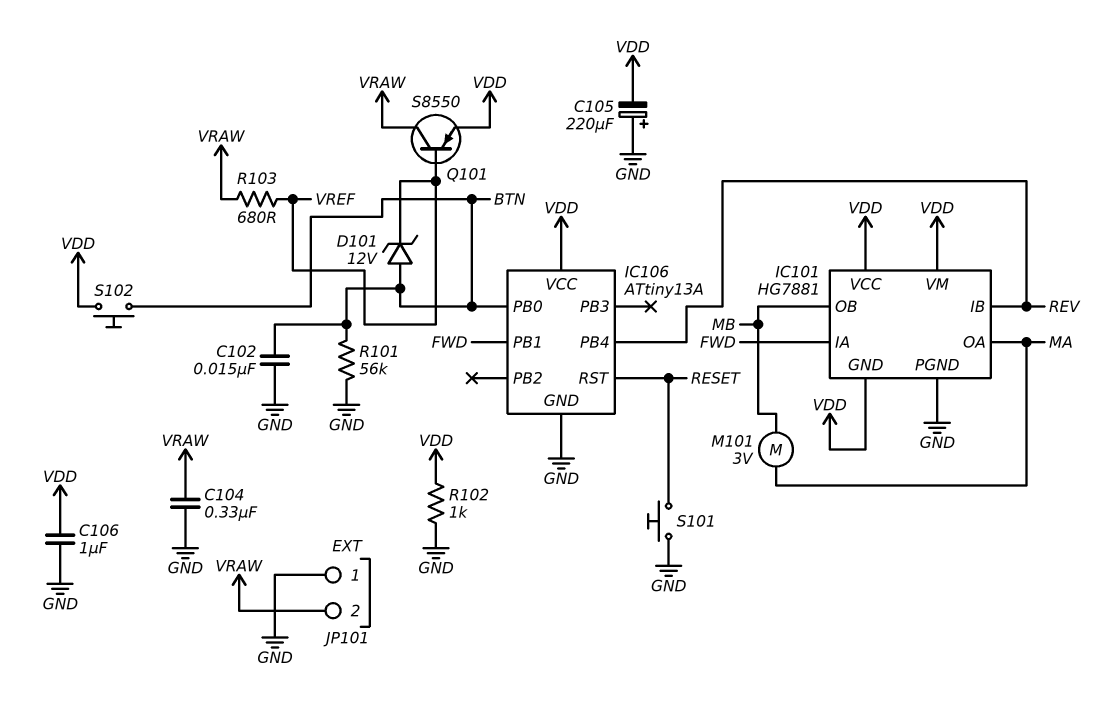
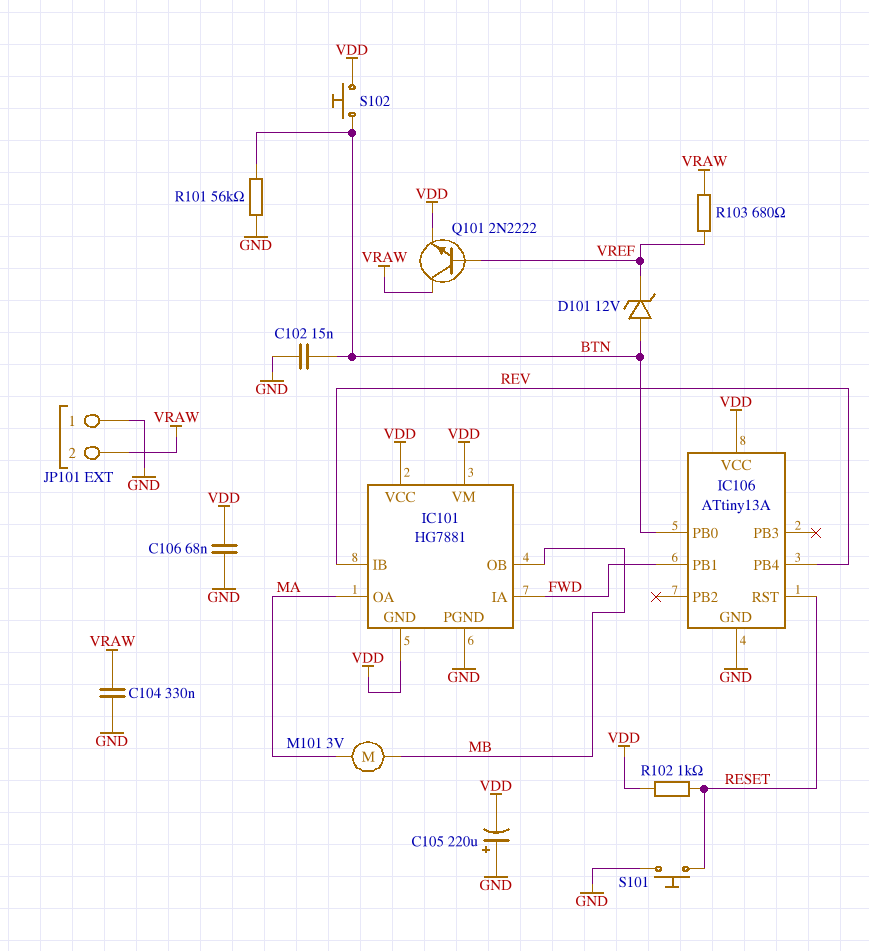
C106: 1uF (GND, VDD) -> 68nF (GND, VDD)
Q101: PNP S8550 (B VREF, C VRAW, E VDD) -> NPN 2N2222 (B VREF, C VRAW, E VDD)
R102: 1k (GND, VDD) -> 1k (RESET, VDD)

